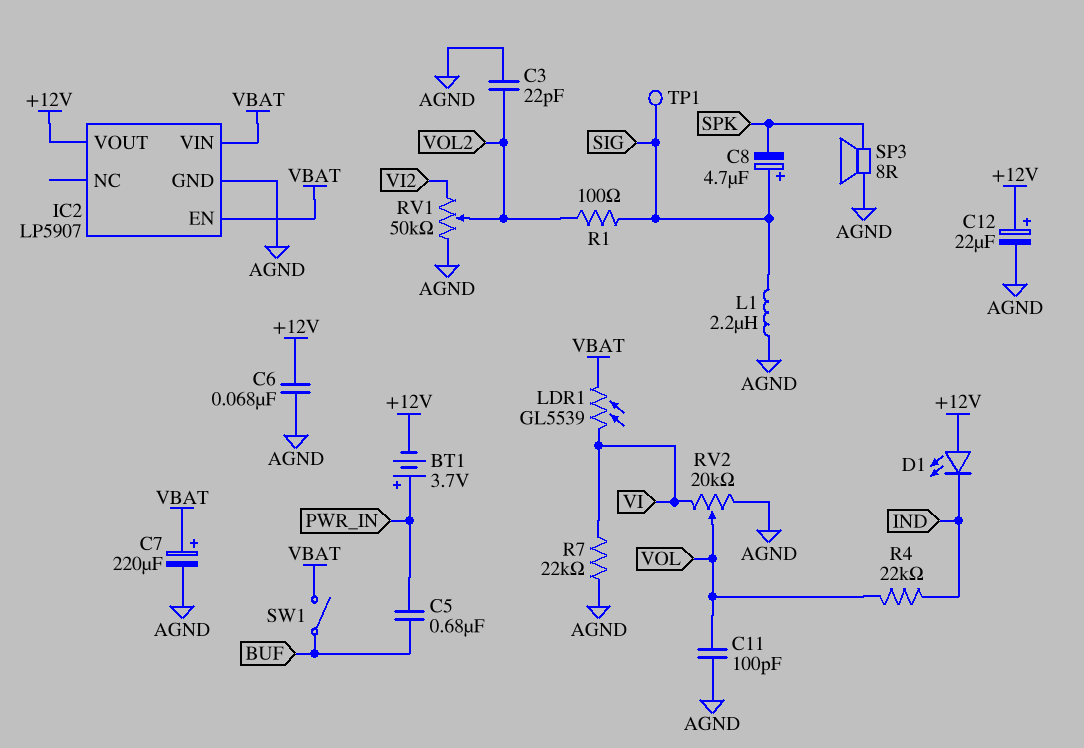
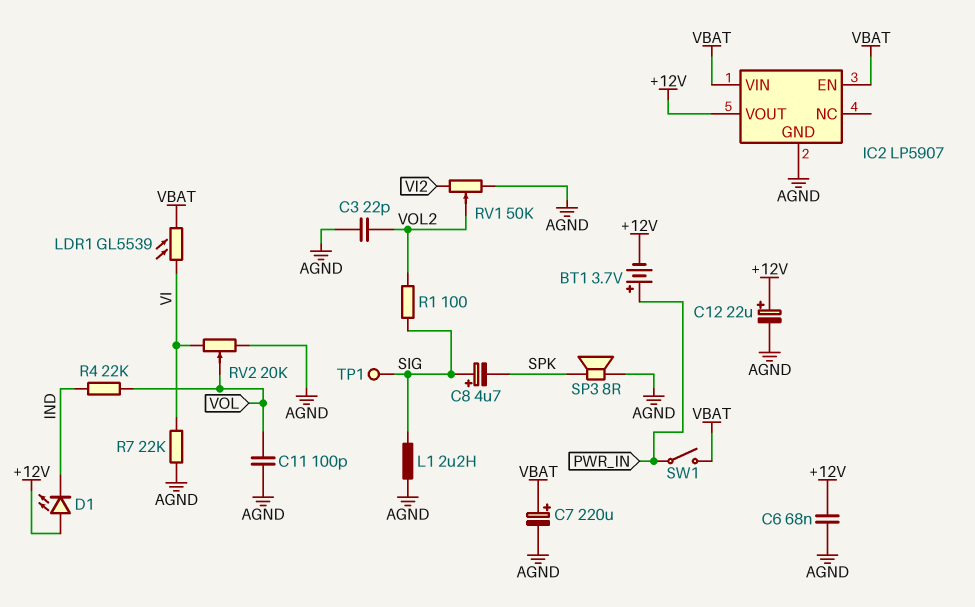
C5: 680nF (BUF, PWR_IN) -> none
SW1: switch (BUF, VBAT) -> switch (PWR_IN, VBAT)

